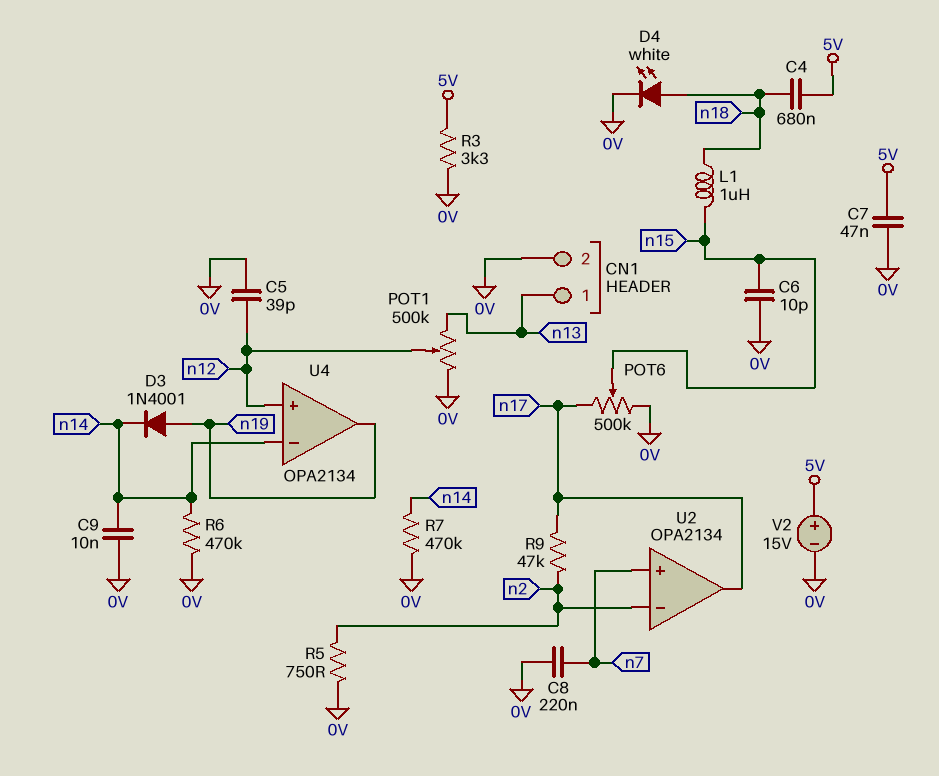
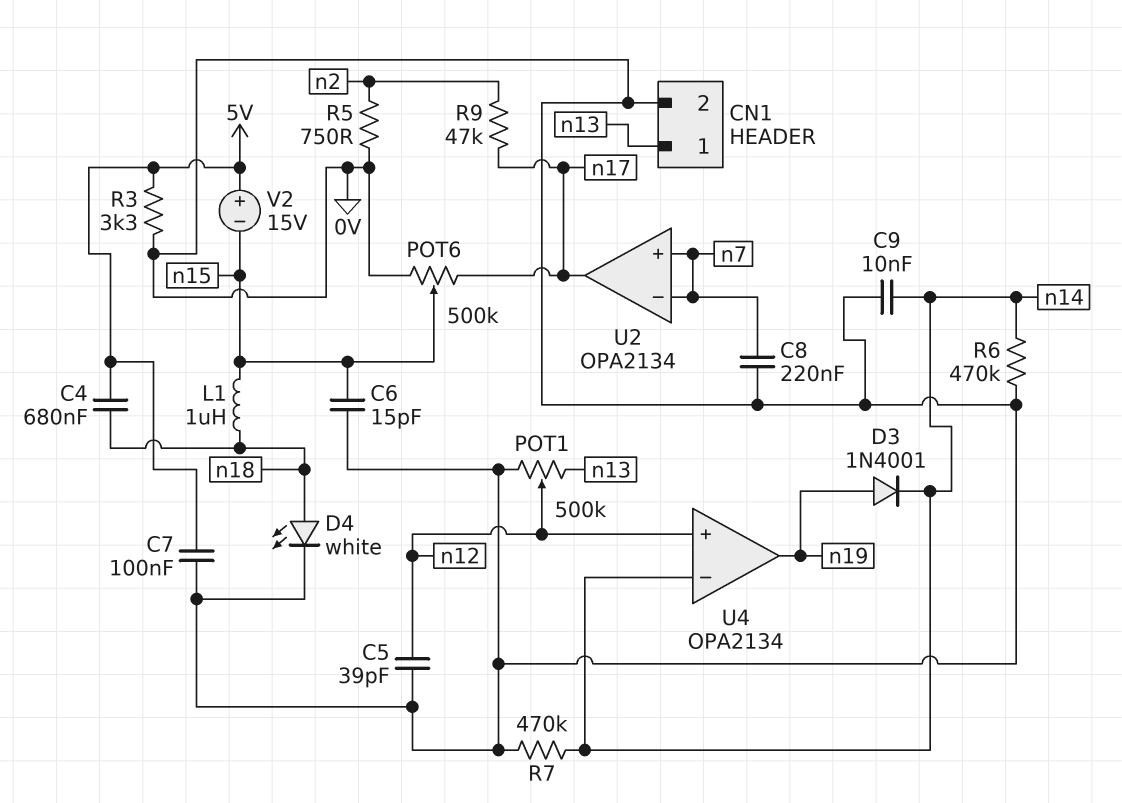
C6: 10pF (0V, n15) -> 15pF (0V, n15)
C7: 47nF (0V, 5V) -> 100nF (0V, 5V)
U2 pin in-: n2 -> n7
V2: 15V (plus 5V, minus 0V) -> 15V (plus 5V, minus n15)

